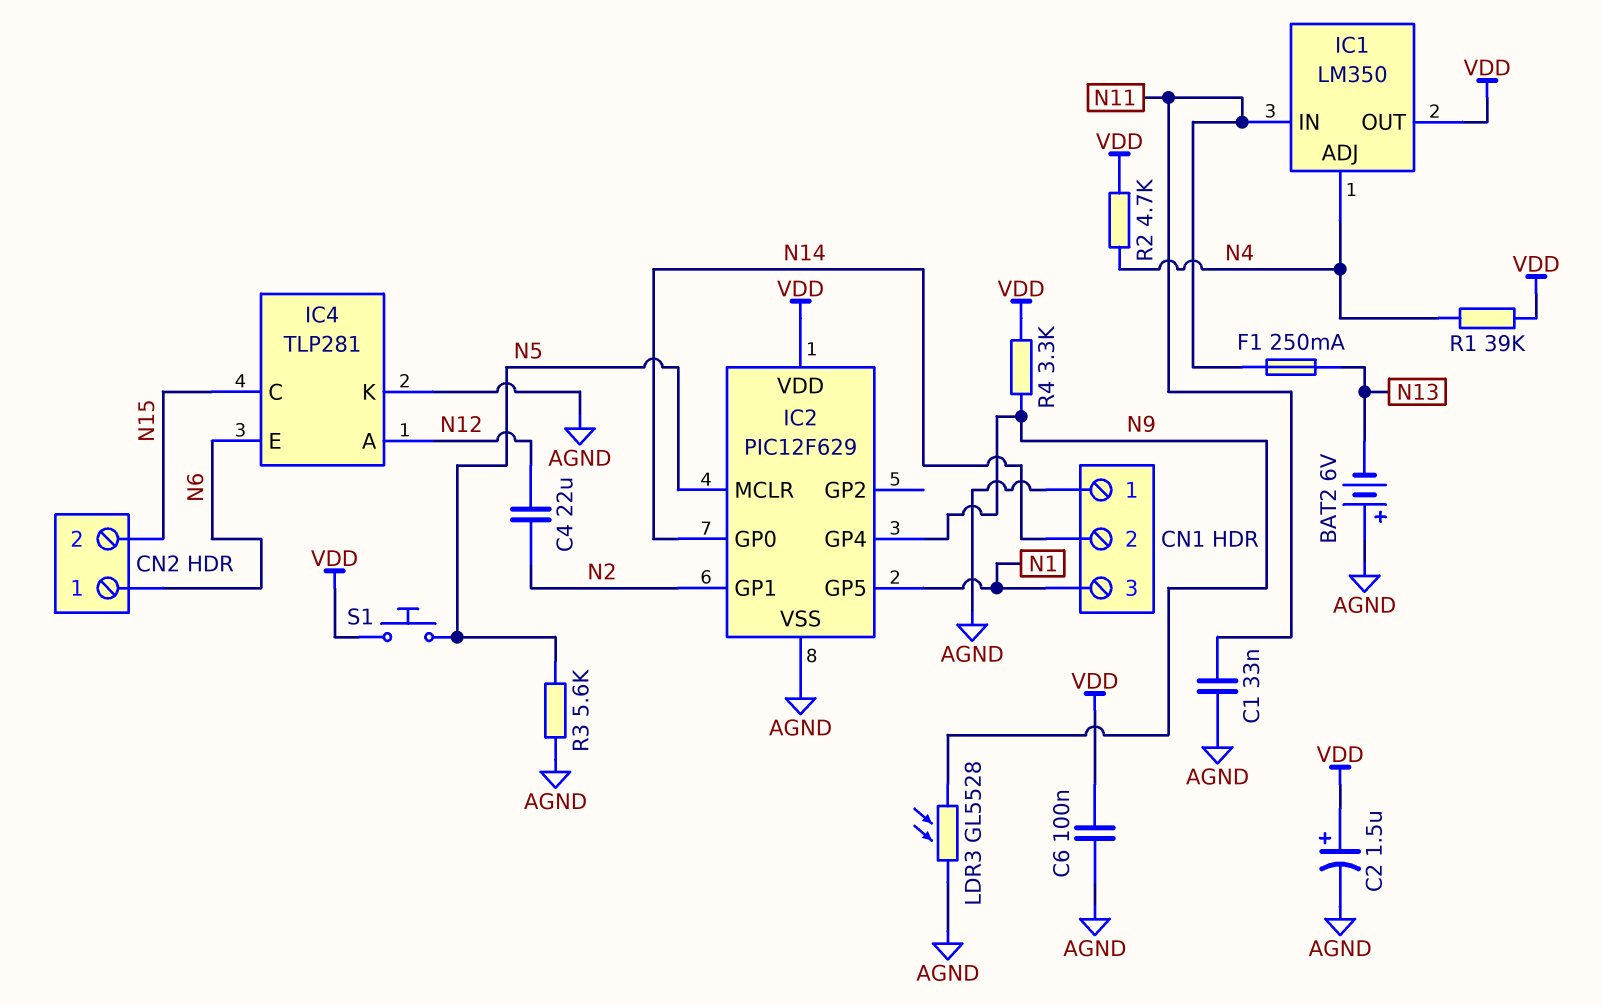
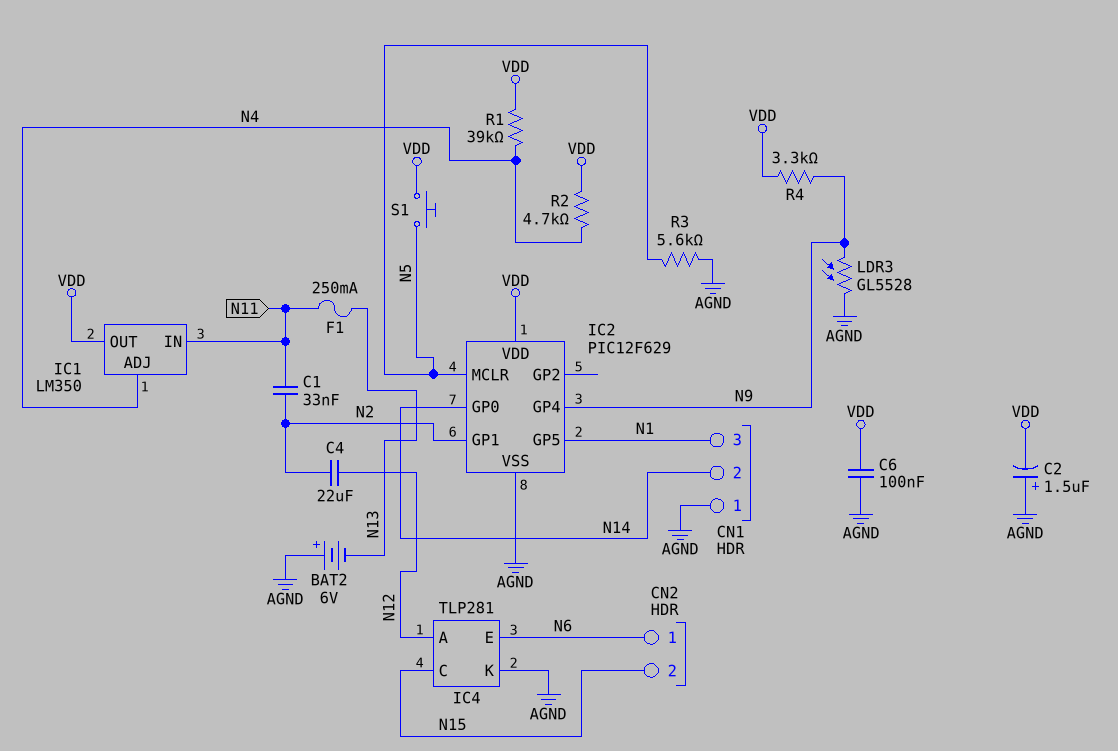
C1: 33nF (AGND, N11) -> 33nF (N2, N11)
C2: 1.5uF (plus VDD, minus AGND) -> 1.5uF (plus AGND, minus VDD)

